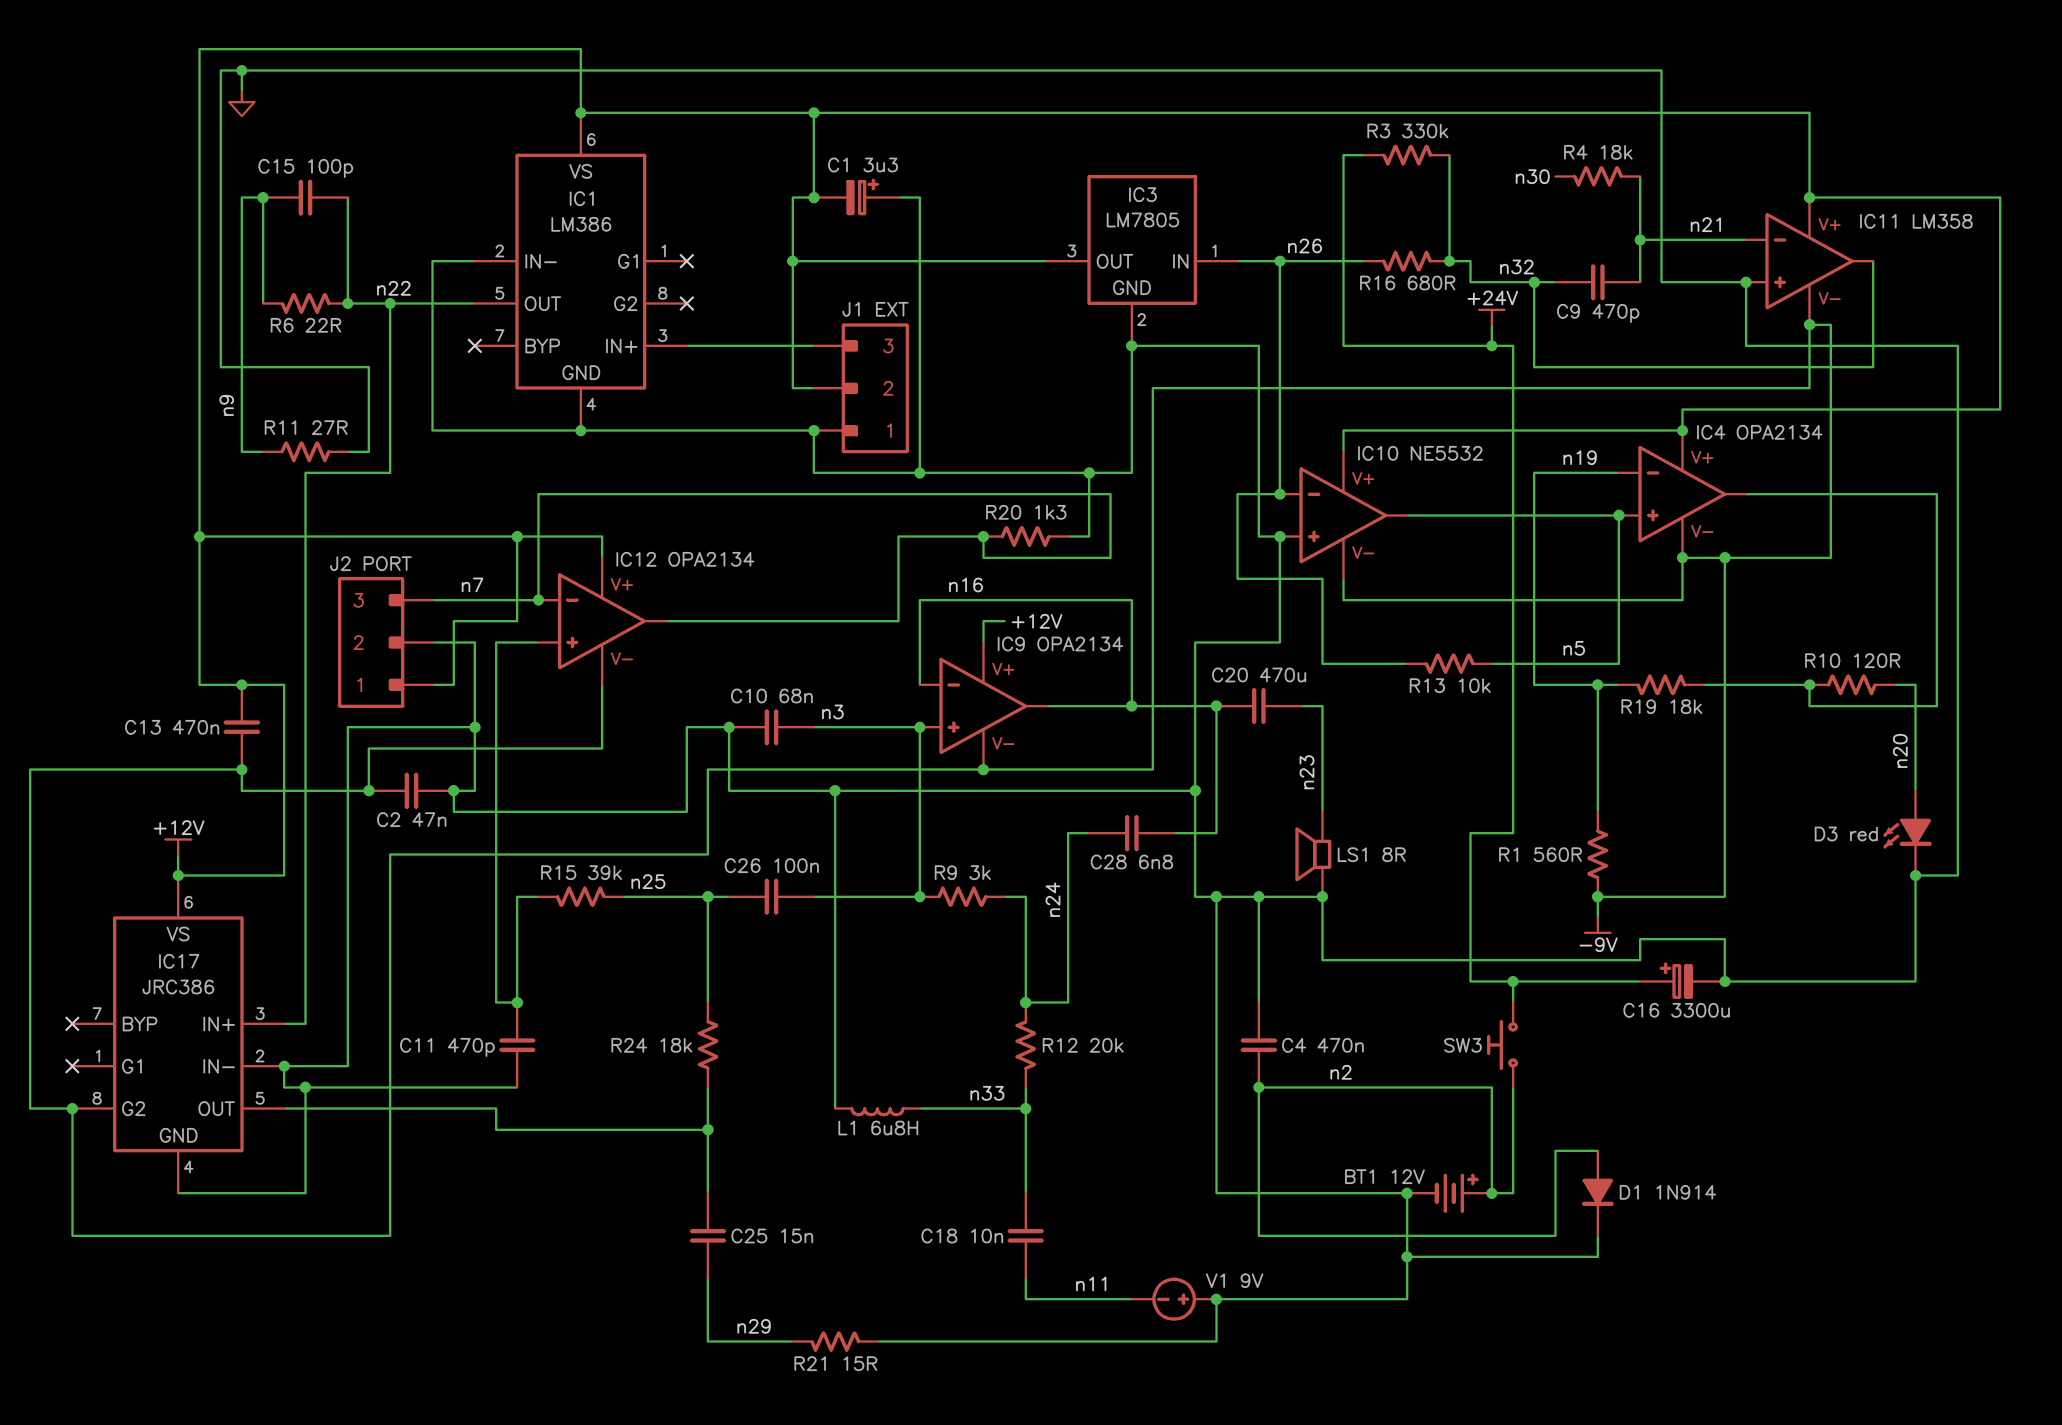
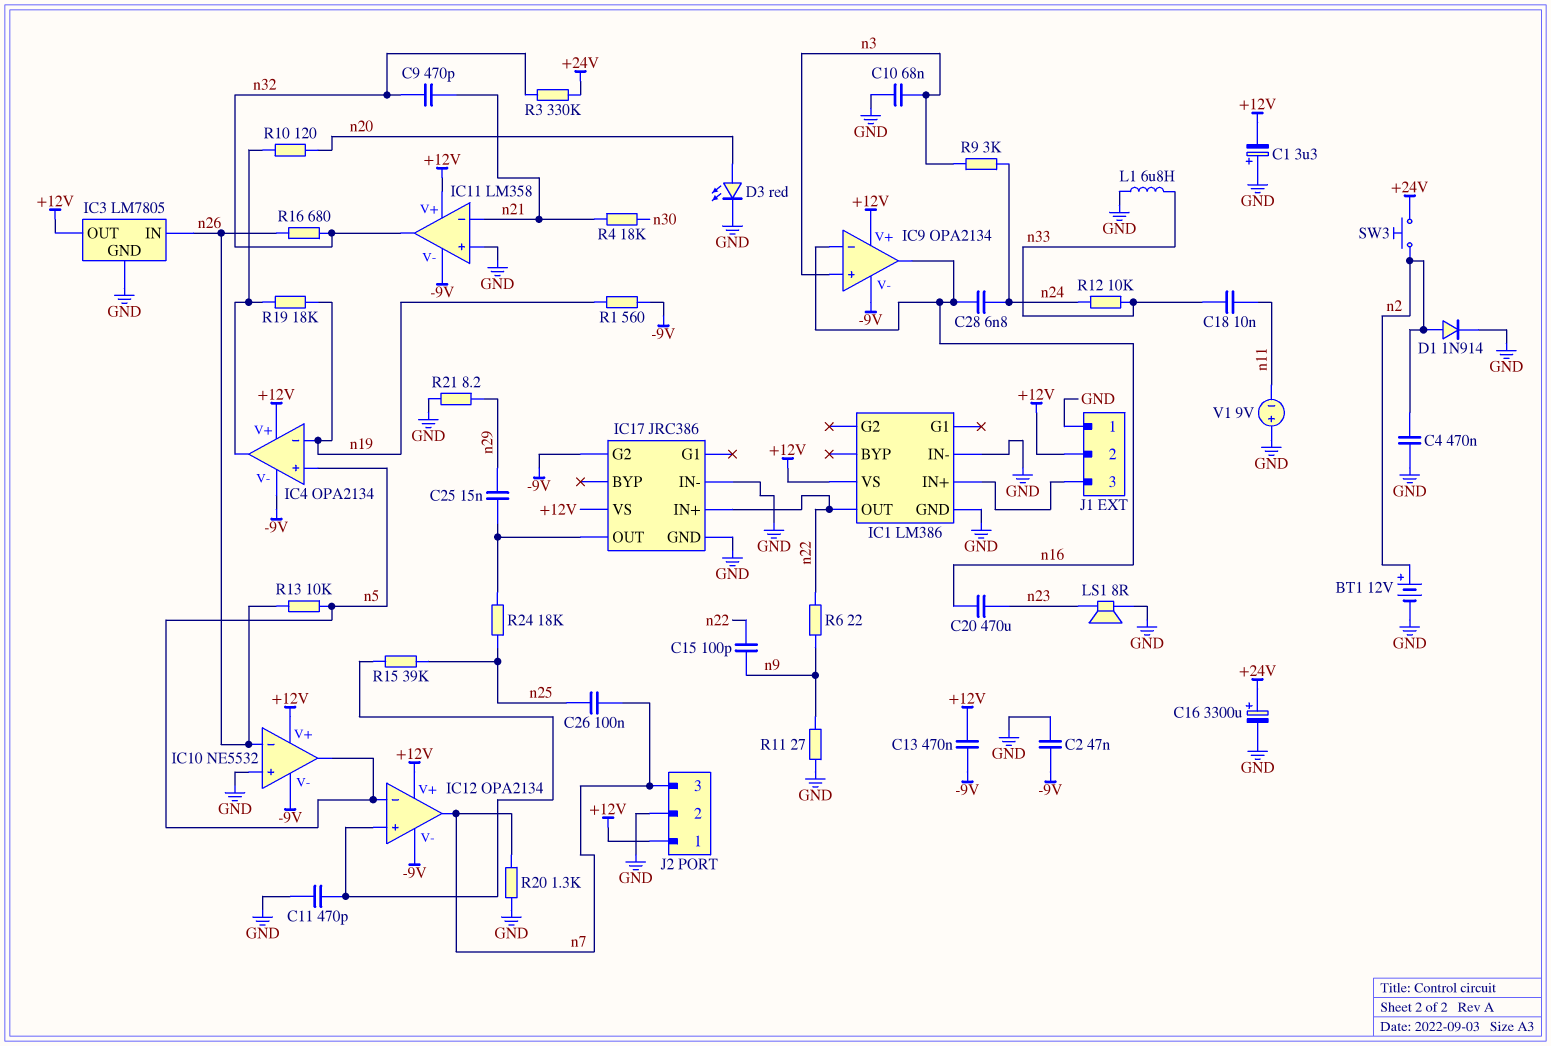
C26: 100nF (n3, n25) -> 100nF (n7, n25)
IC12 pin in-: n7 -> n5
R12: 20k (n24, n33) -> 10k (n24, n33)
R21: 15 (GND, n29) -> 8.2 (GND, n29)

